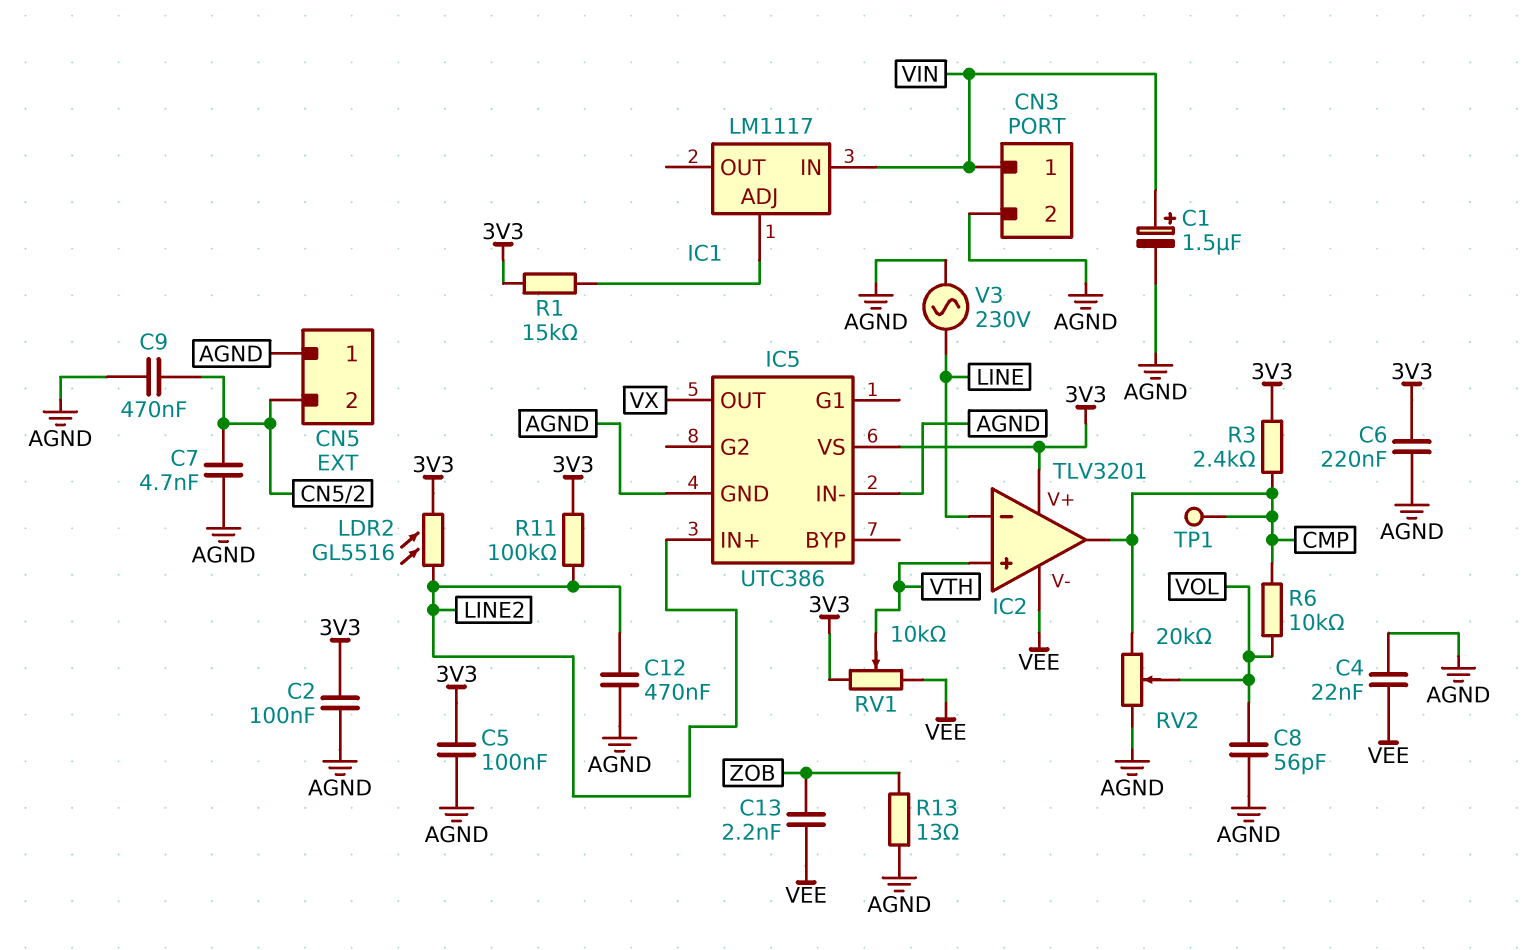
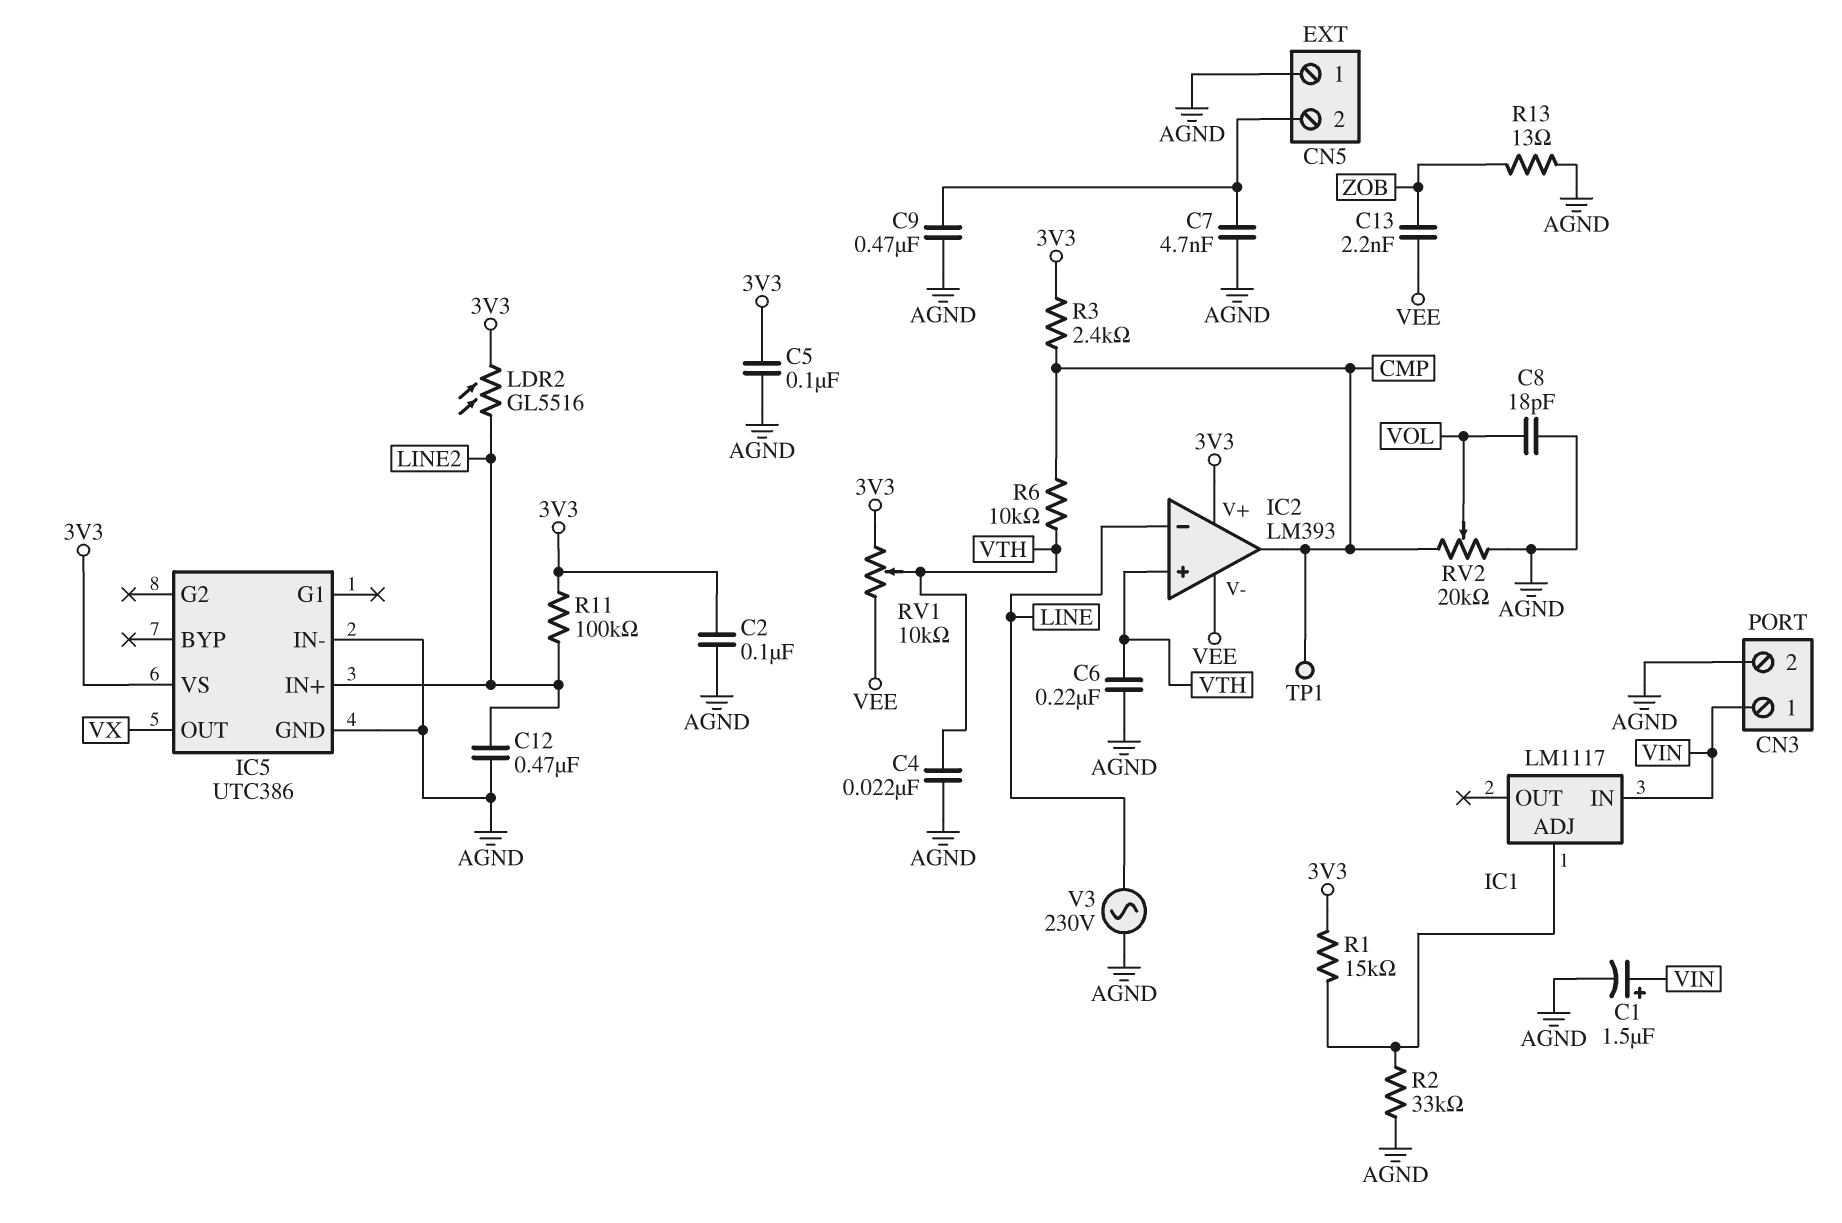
C4: 22nF (AGND, VEE) -> 22nF (AGND, VTH)
C6: 220nF (3V3, AGND) -> 220nF (AGND, VTH)
C8: 56pF (AGND, VOL) -> 18pF (AGND, VOL)
IC2: TLV3201 -> LM393
R2: none -> 33k (AGND, IC1/ADJ)
R6: 10k (CMP, VOL) -> 10k (CMP, VTH)

